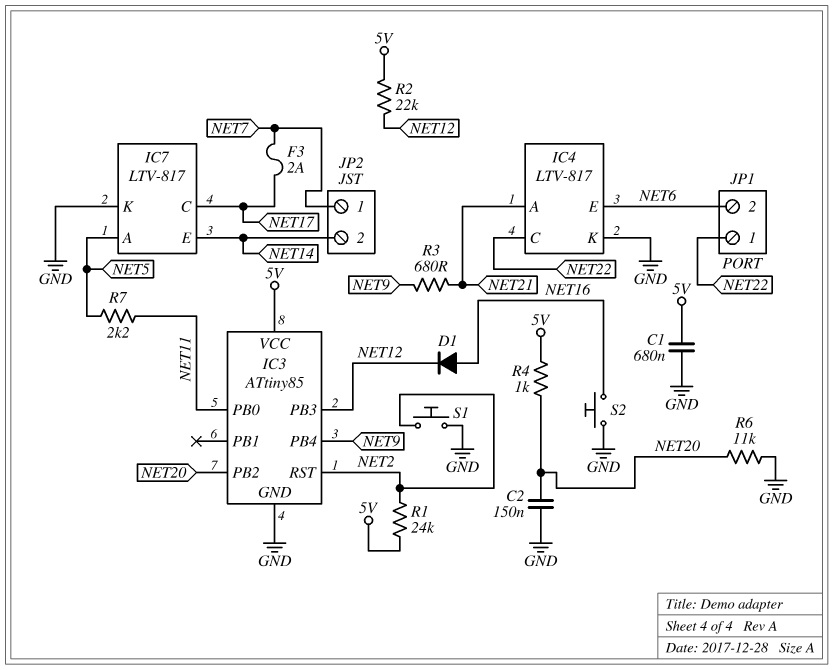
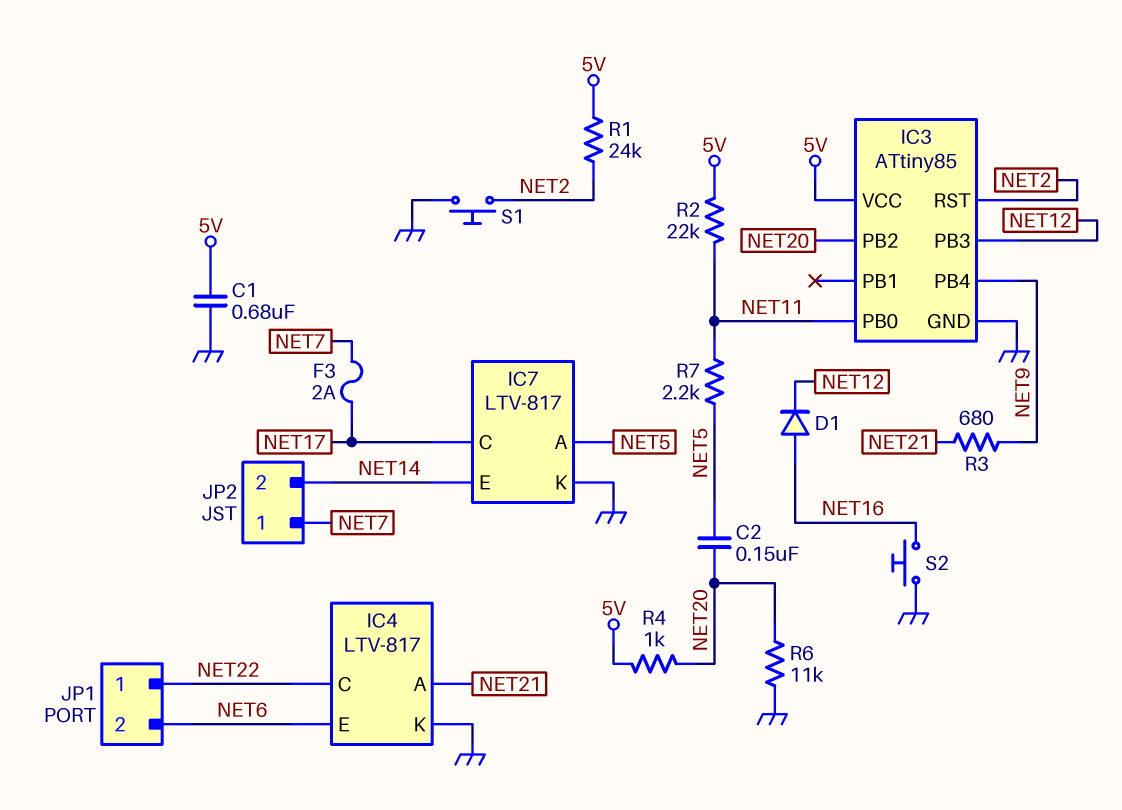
C2: 150nF (GND, NET20) -> 150nF (NET5, NET20)
R2: 22k (5V, NET12) -> 22k (5V, NET11)

